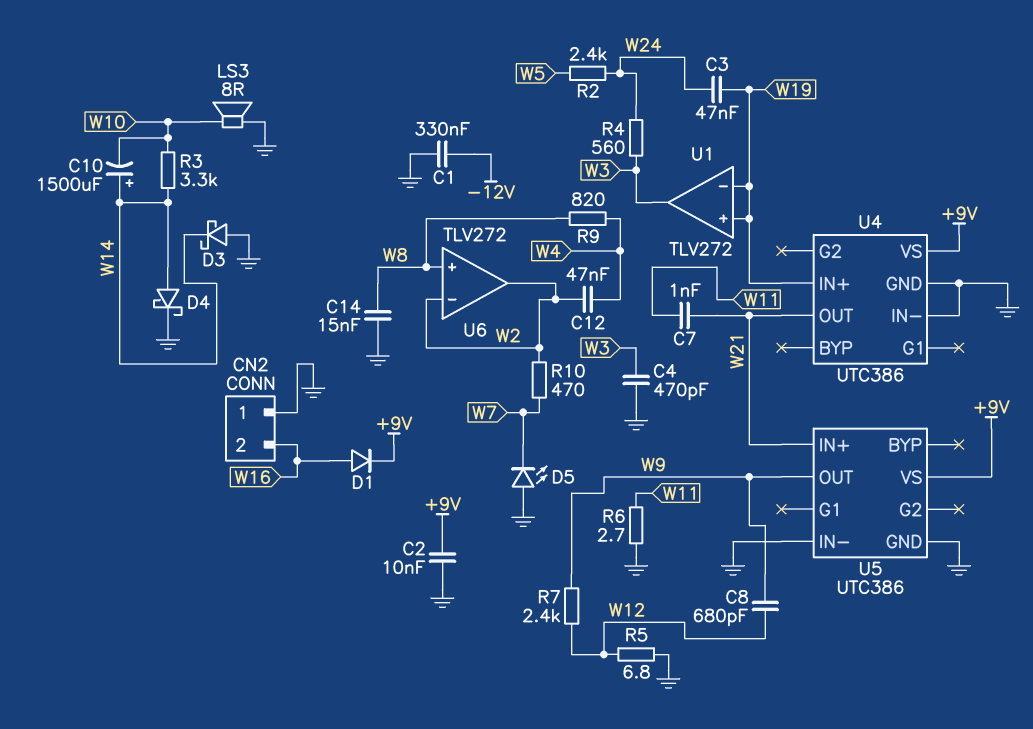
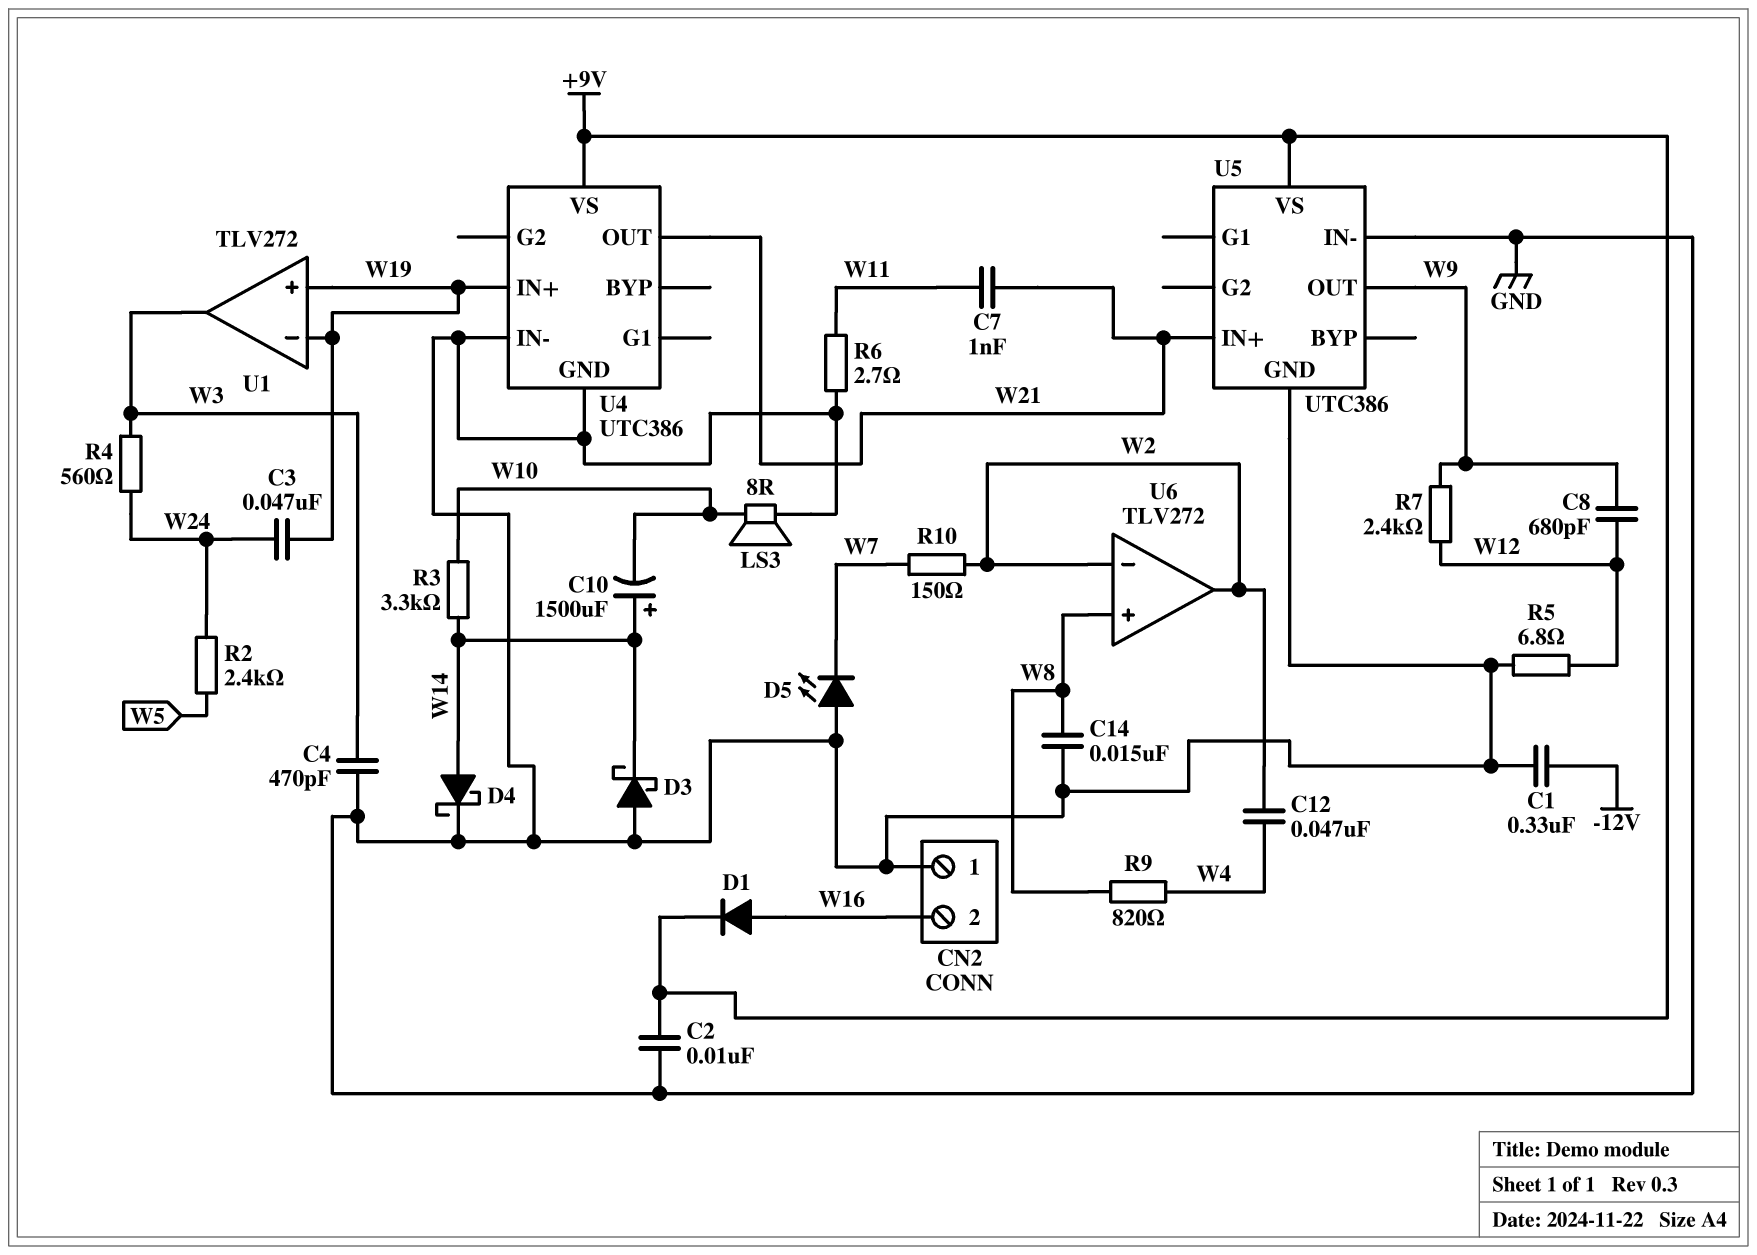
R10: 470 (W2, W7) -> 150 (W2, W7)

